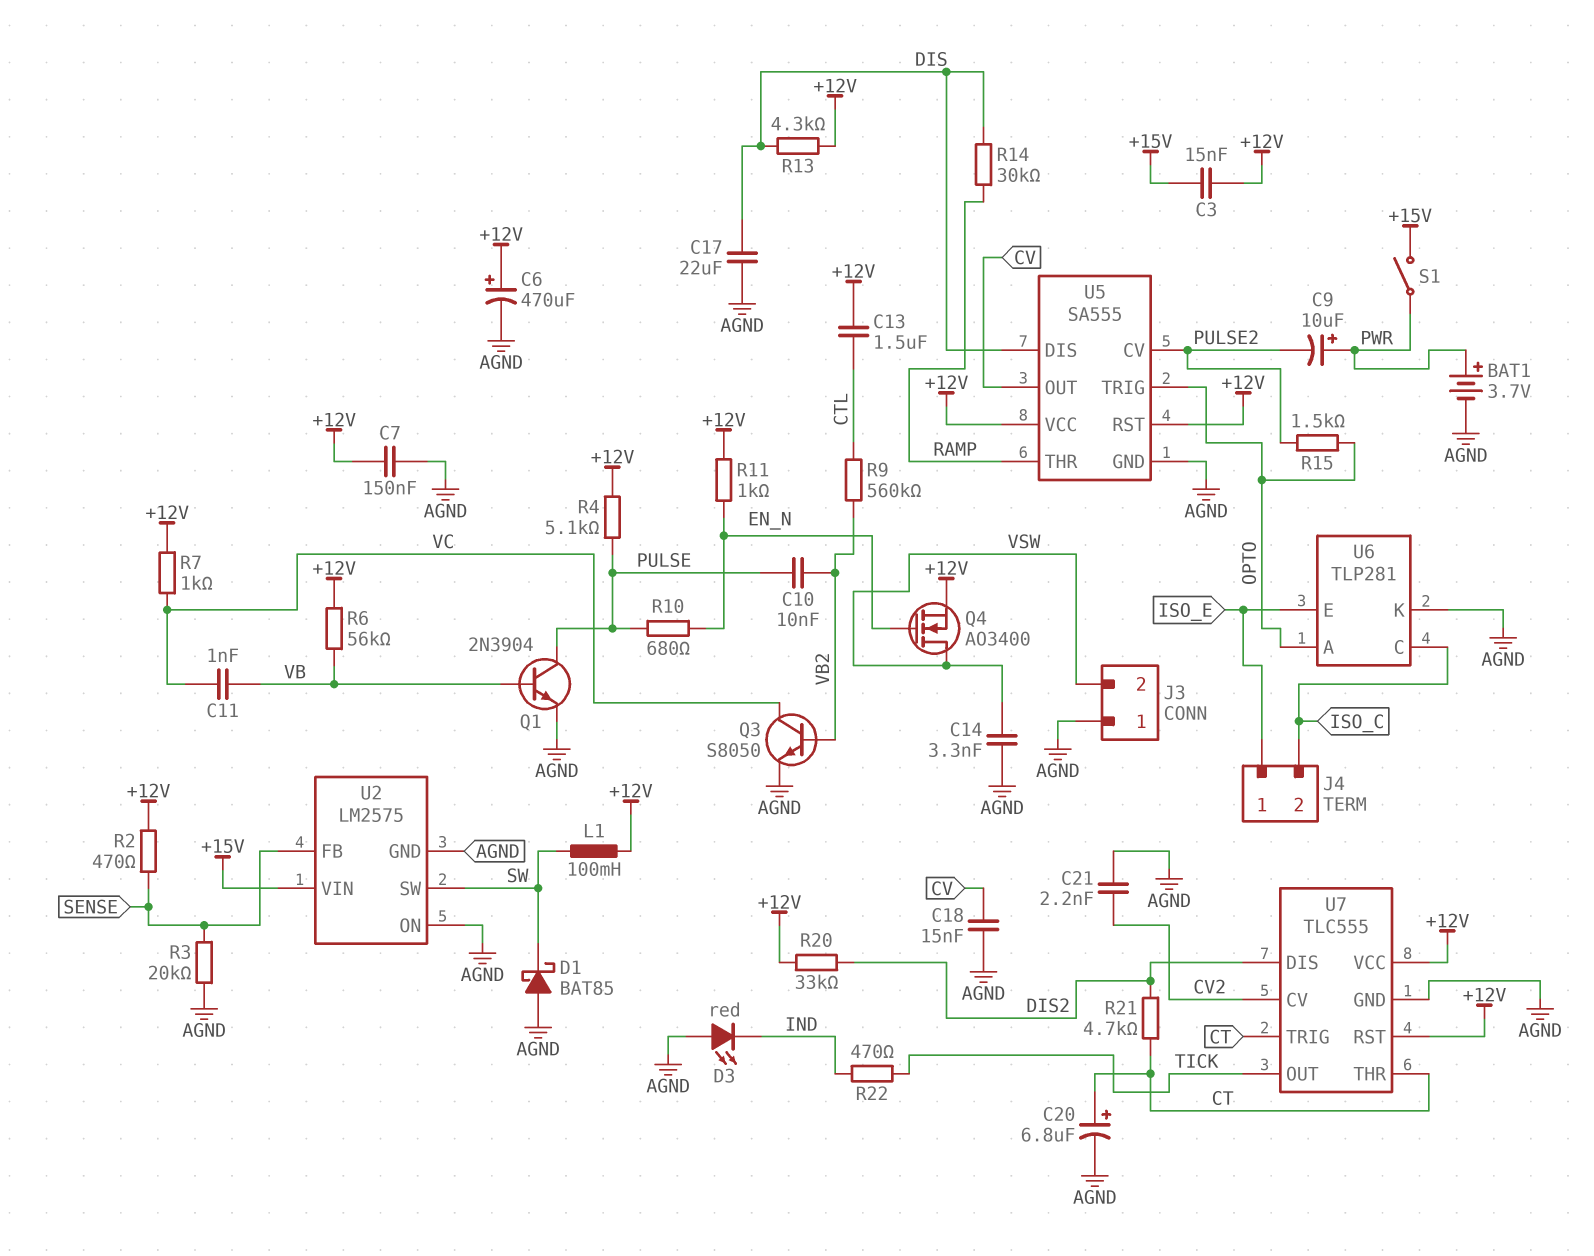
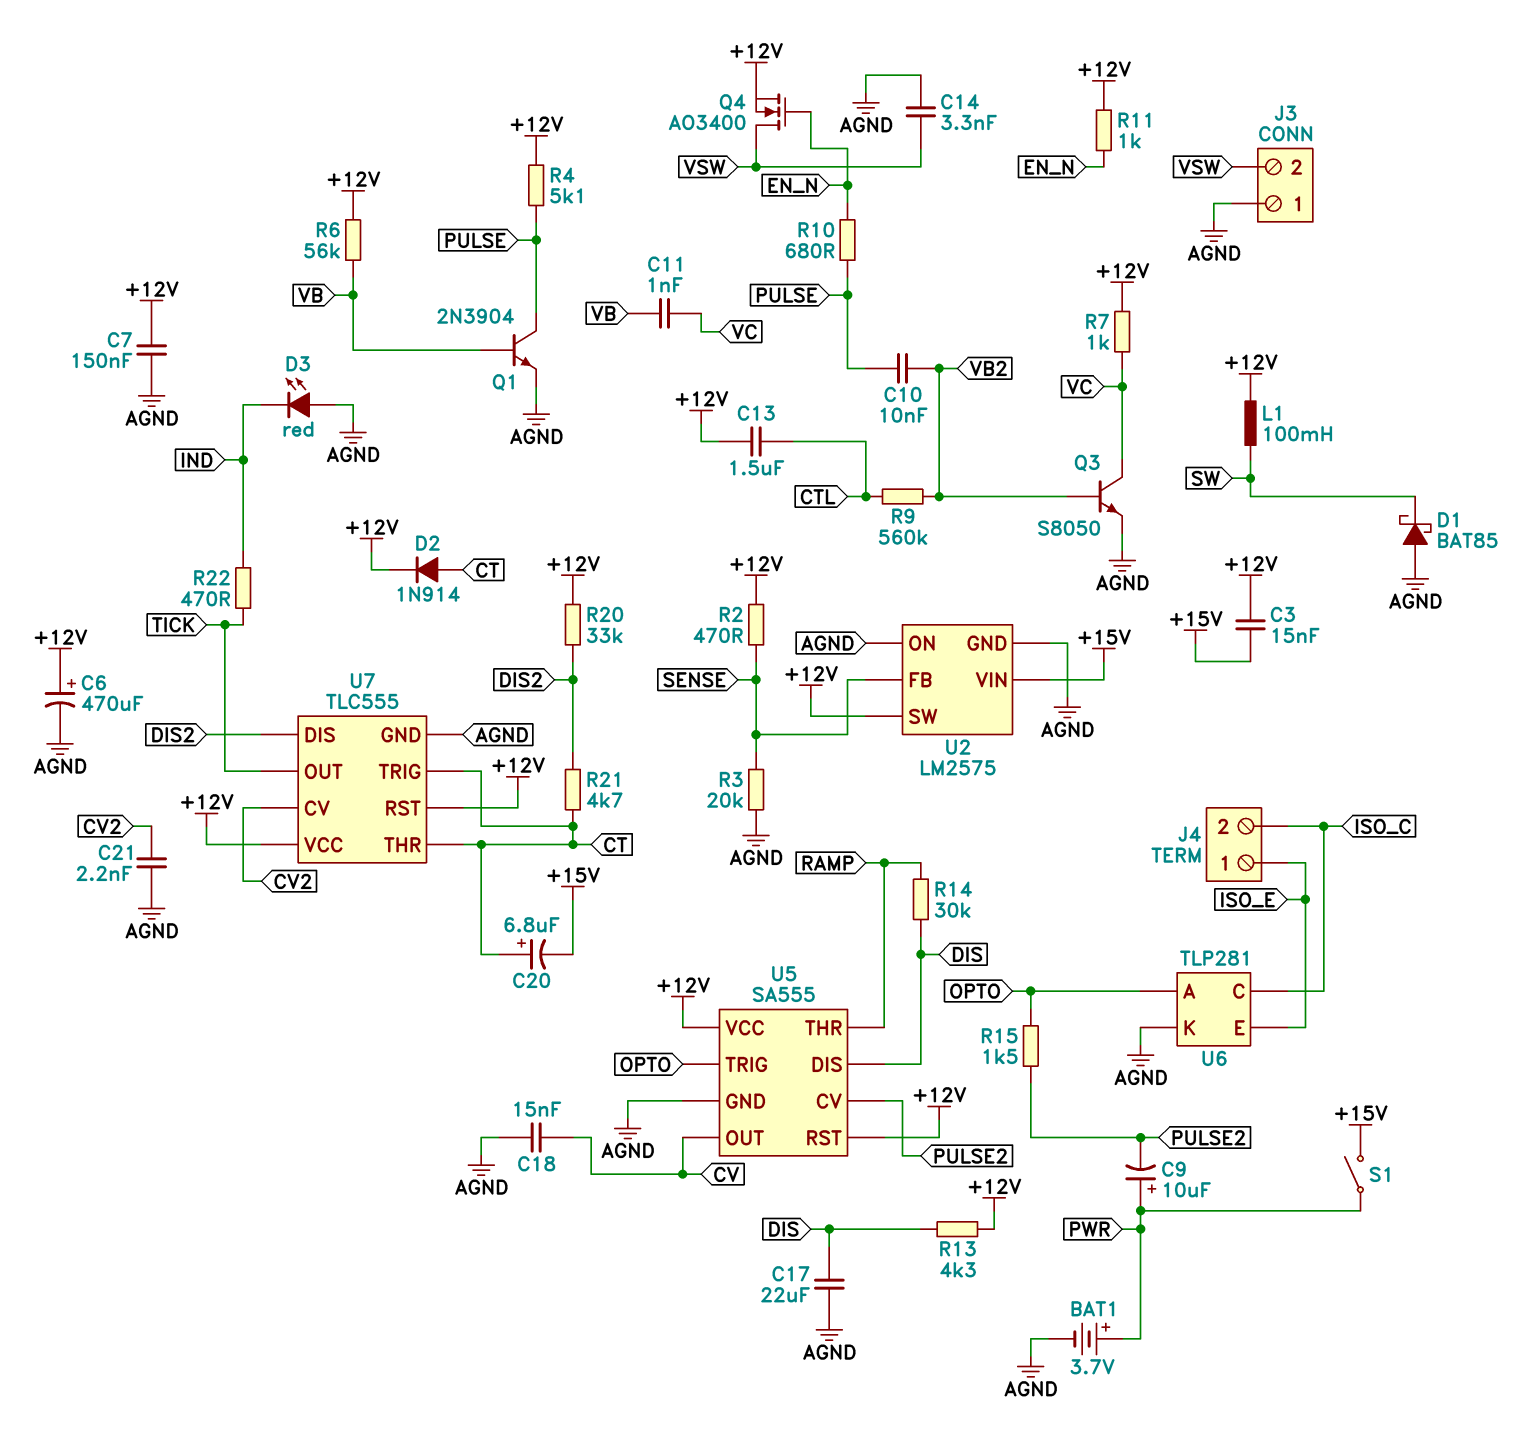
C20: 6.8uF (plus CT, minus AGND) -> 6.8uF (plus CT, minus +15V)
D2: none -> diode 1N914 (A CT, K +12V)
U2 pin SW: SW -> +12V

